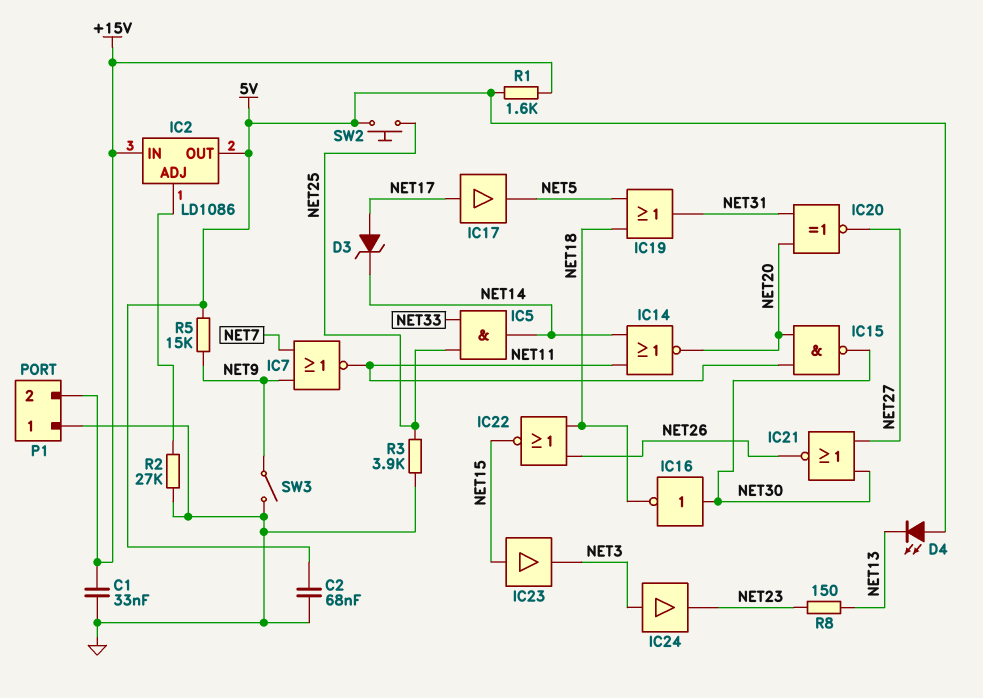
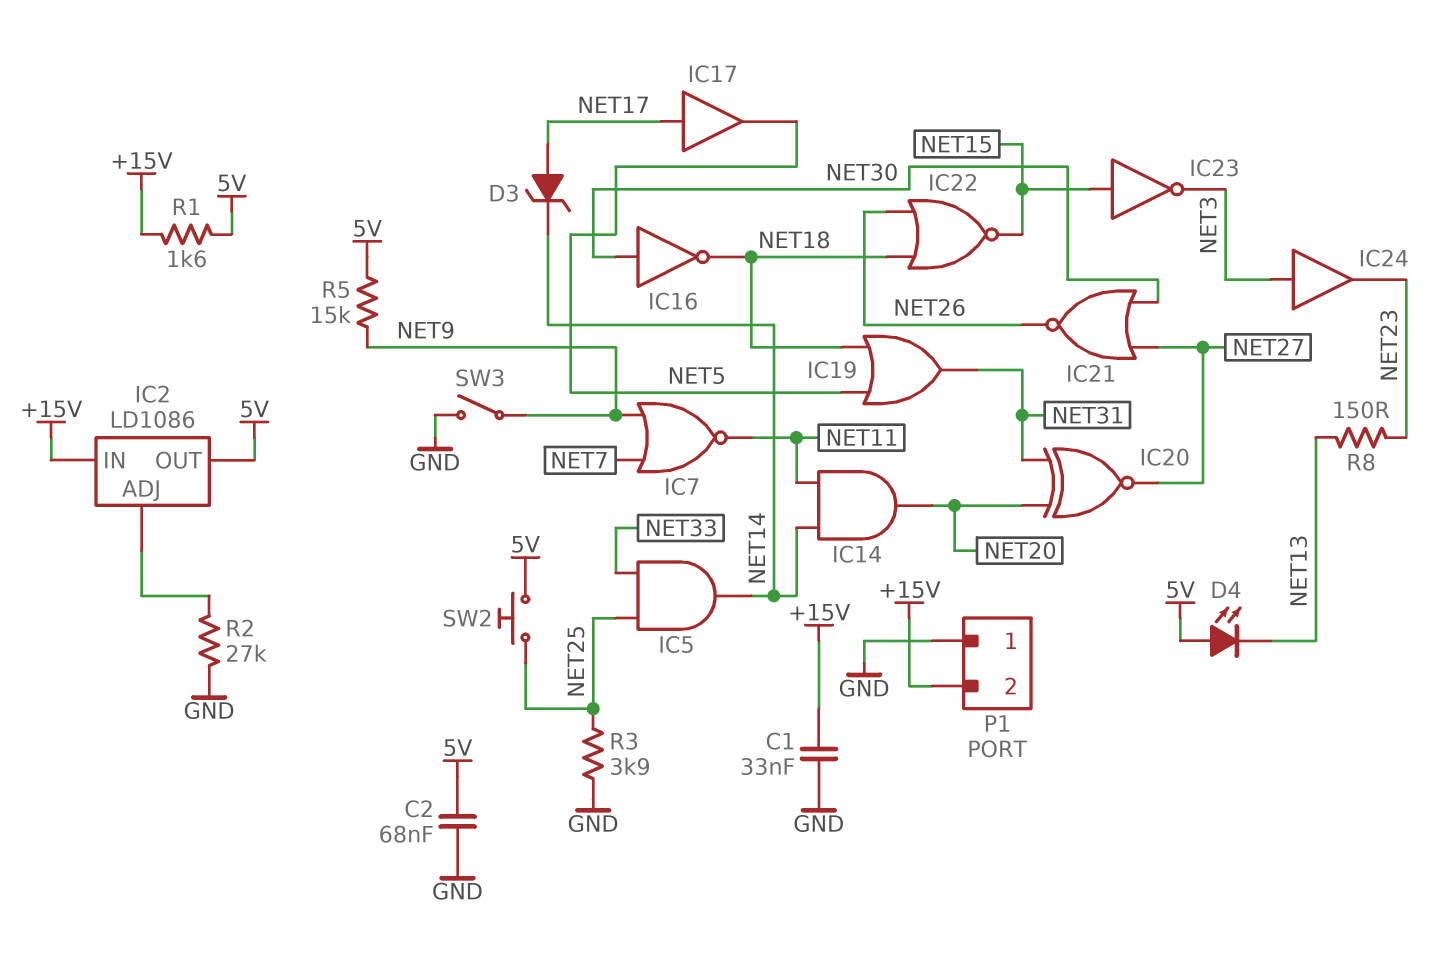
IC14: NOR (in NET11, in NET14, out NET20) -> AND (in NET11, in NET14, out NET20)
IC15: NAND (in NET11, in NET20, out NET30) -> none
IC23: buffer (in NET15, out NET3) -> NOT (in NET15, out NET3)

